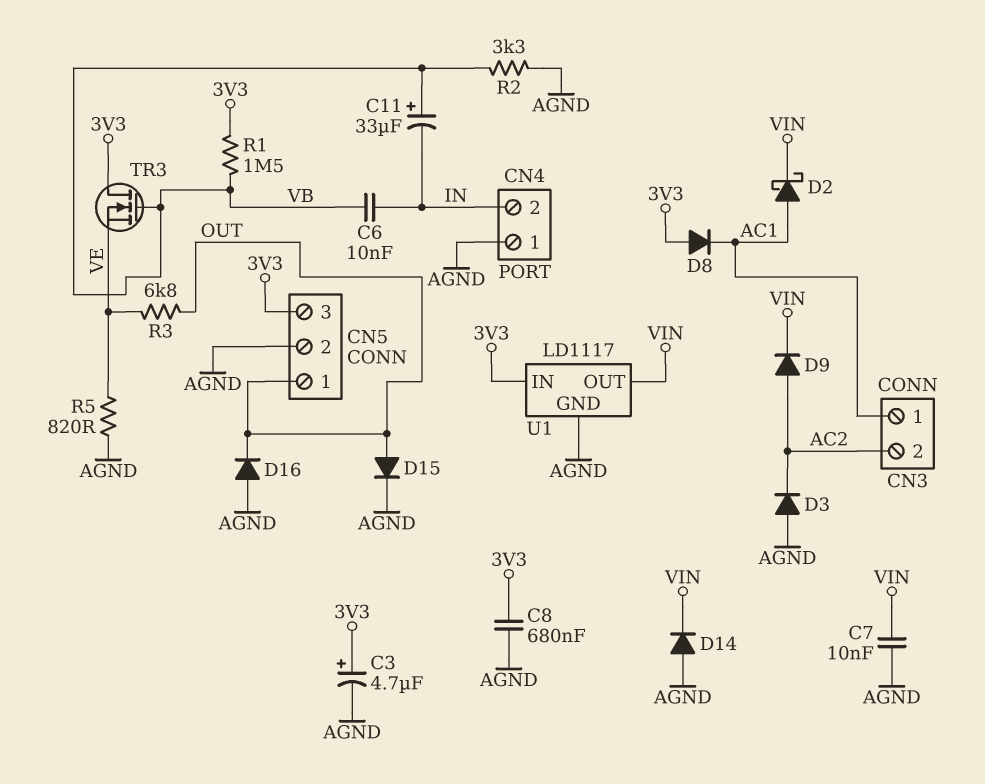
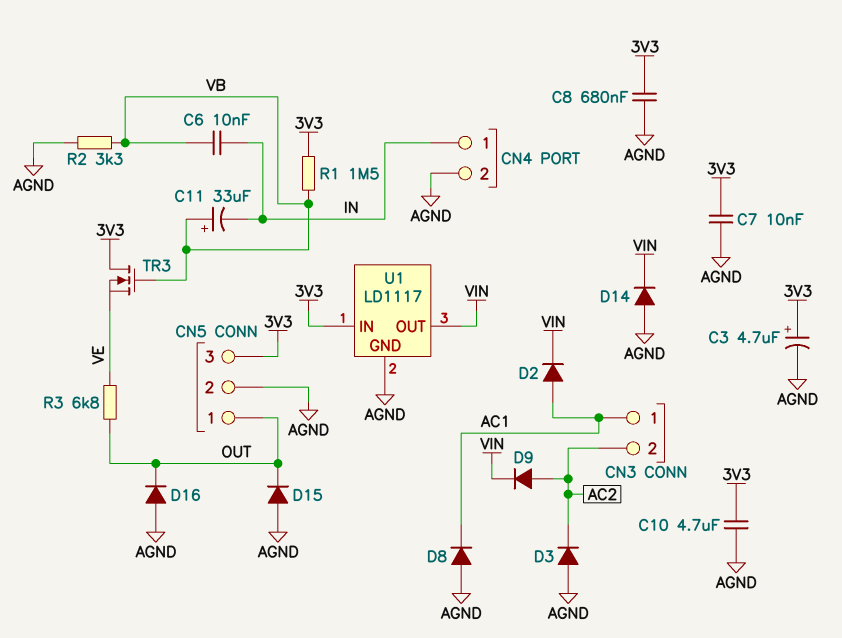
C7: 10nF (AGND, VIN) -> 10nF (3V3, AGND)
C10: none -> 4.7uF (3V3, AGND)
CN4 pin 1: AGND -> IN
CN4 pin 2: IN -> AGND
D2: schottky (A AC1, K VIN) -> diode (A AC1, K VIN)
D8: diode (A 3V3, K AC1) -> diode (A AGND, K AC1)
D15: diode (A OUT, K AGND) -> diode (A AGND, K OUT)
R5: 820 (AGND, VE) -> none

